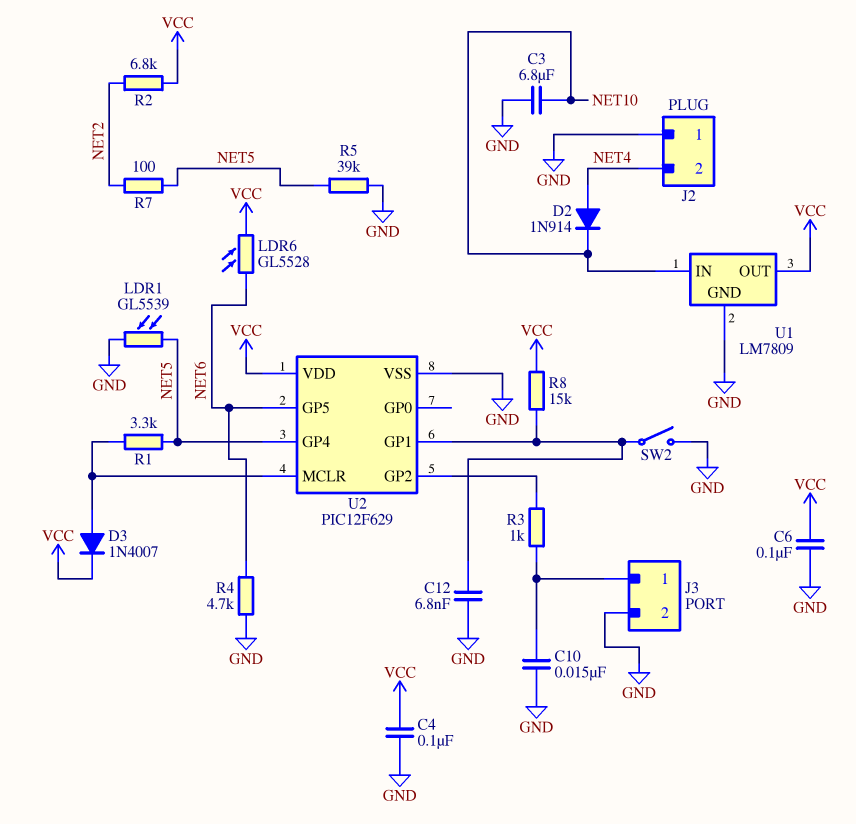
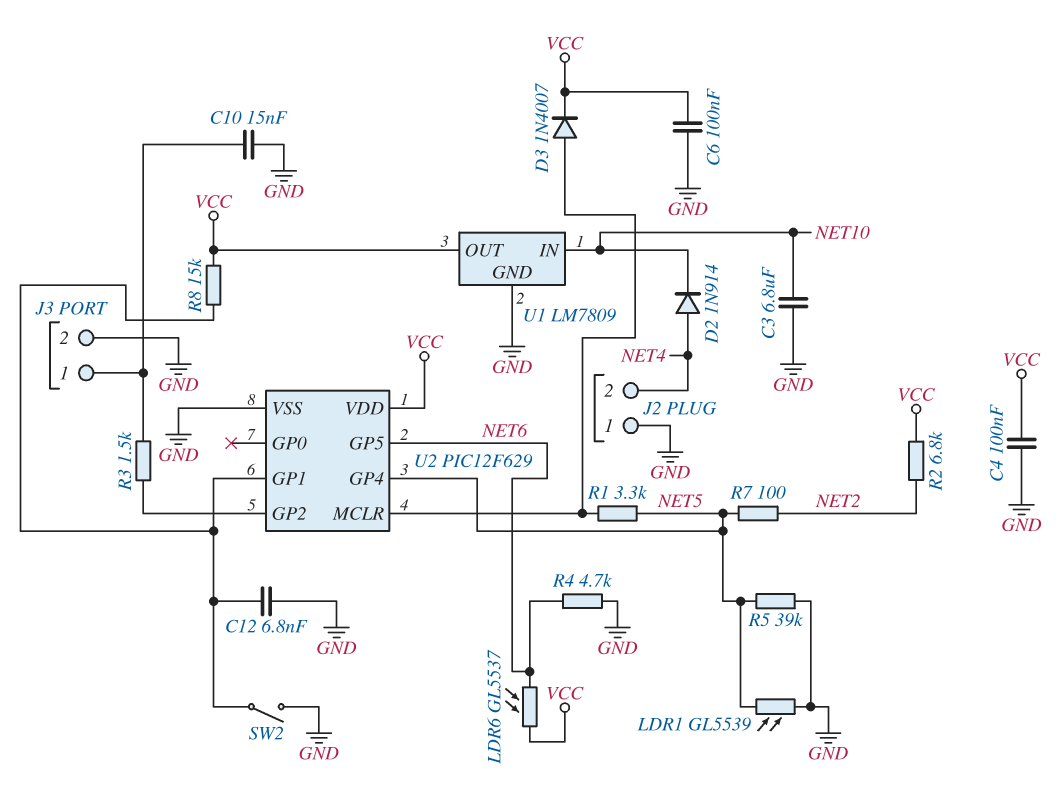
LDR6: GL5528 (NET6, VCC) -> GL5537 (NET6, VCC)
R3: 1k (J3/1, U2/GP2) -> 1.5k (J3/1, U2/GP2)

